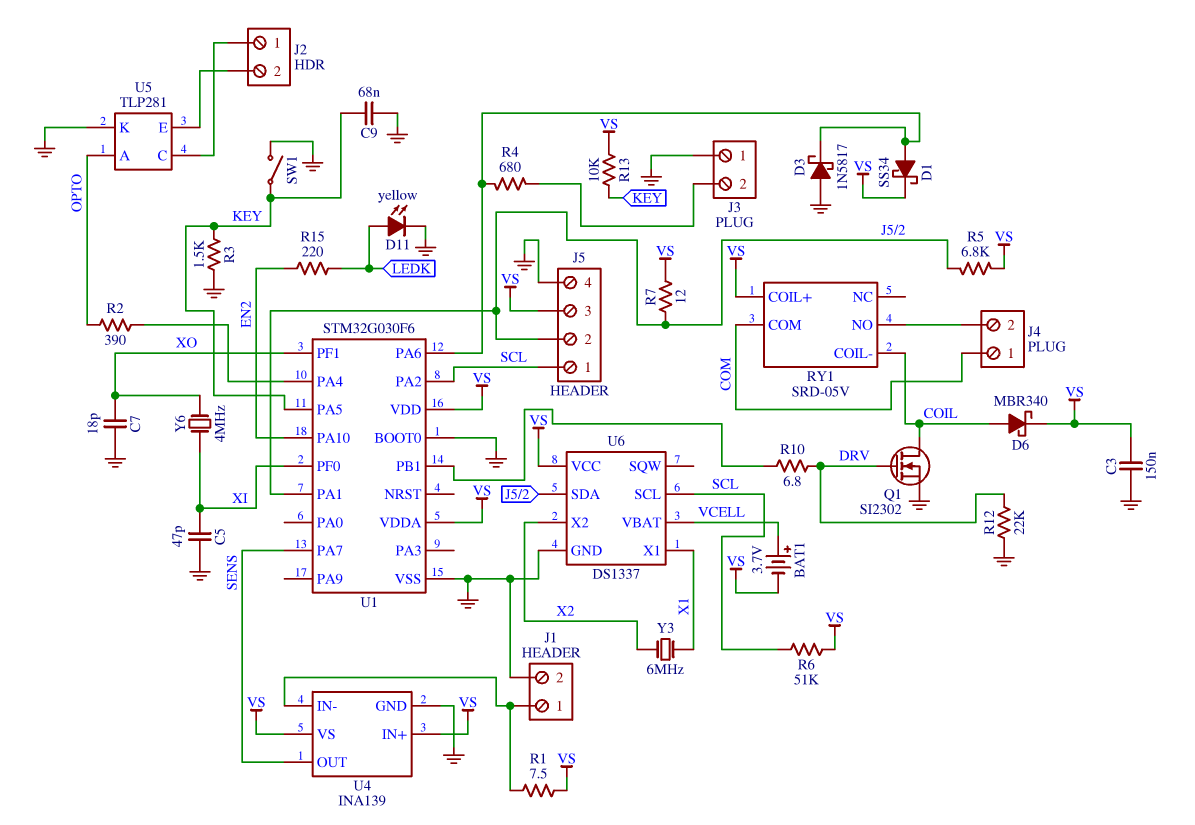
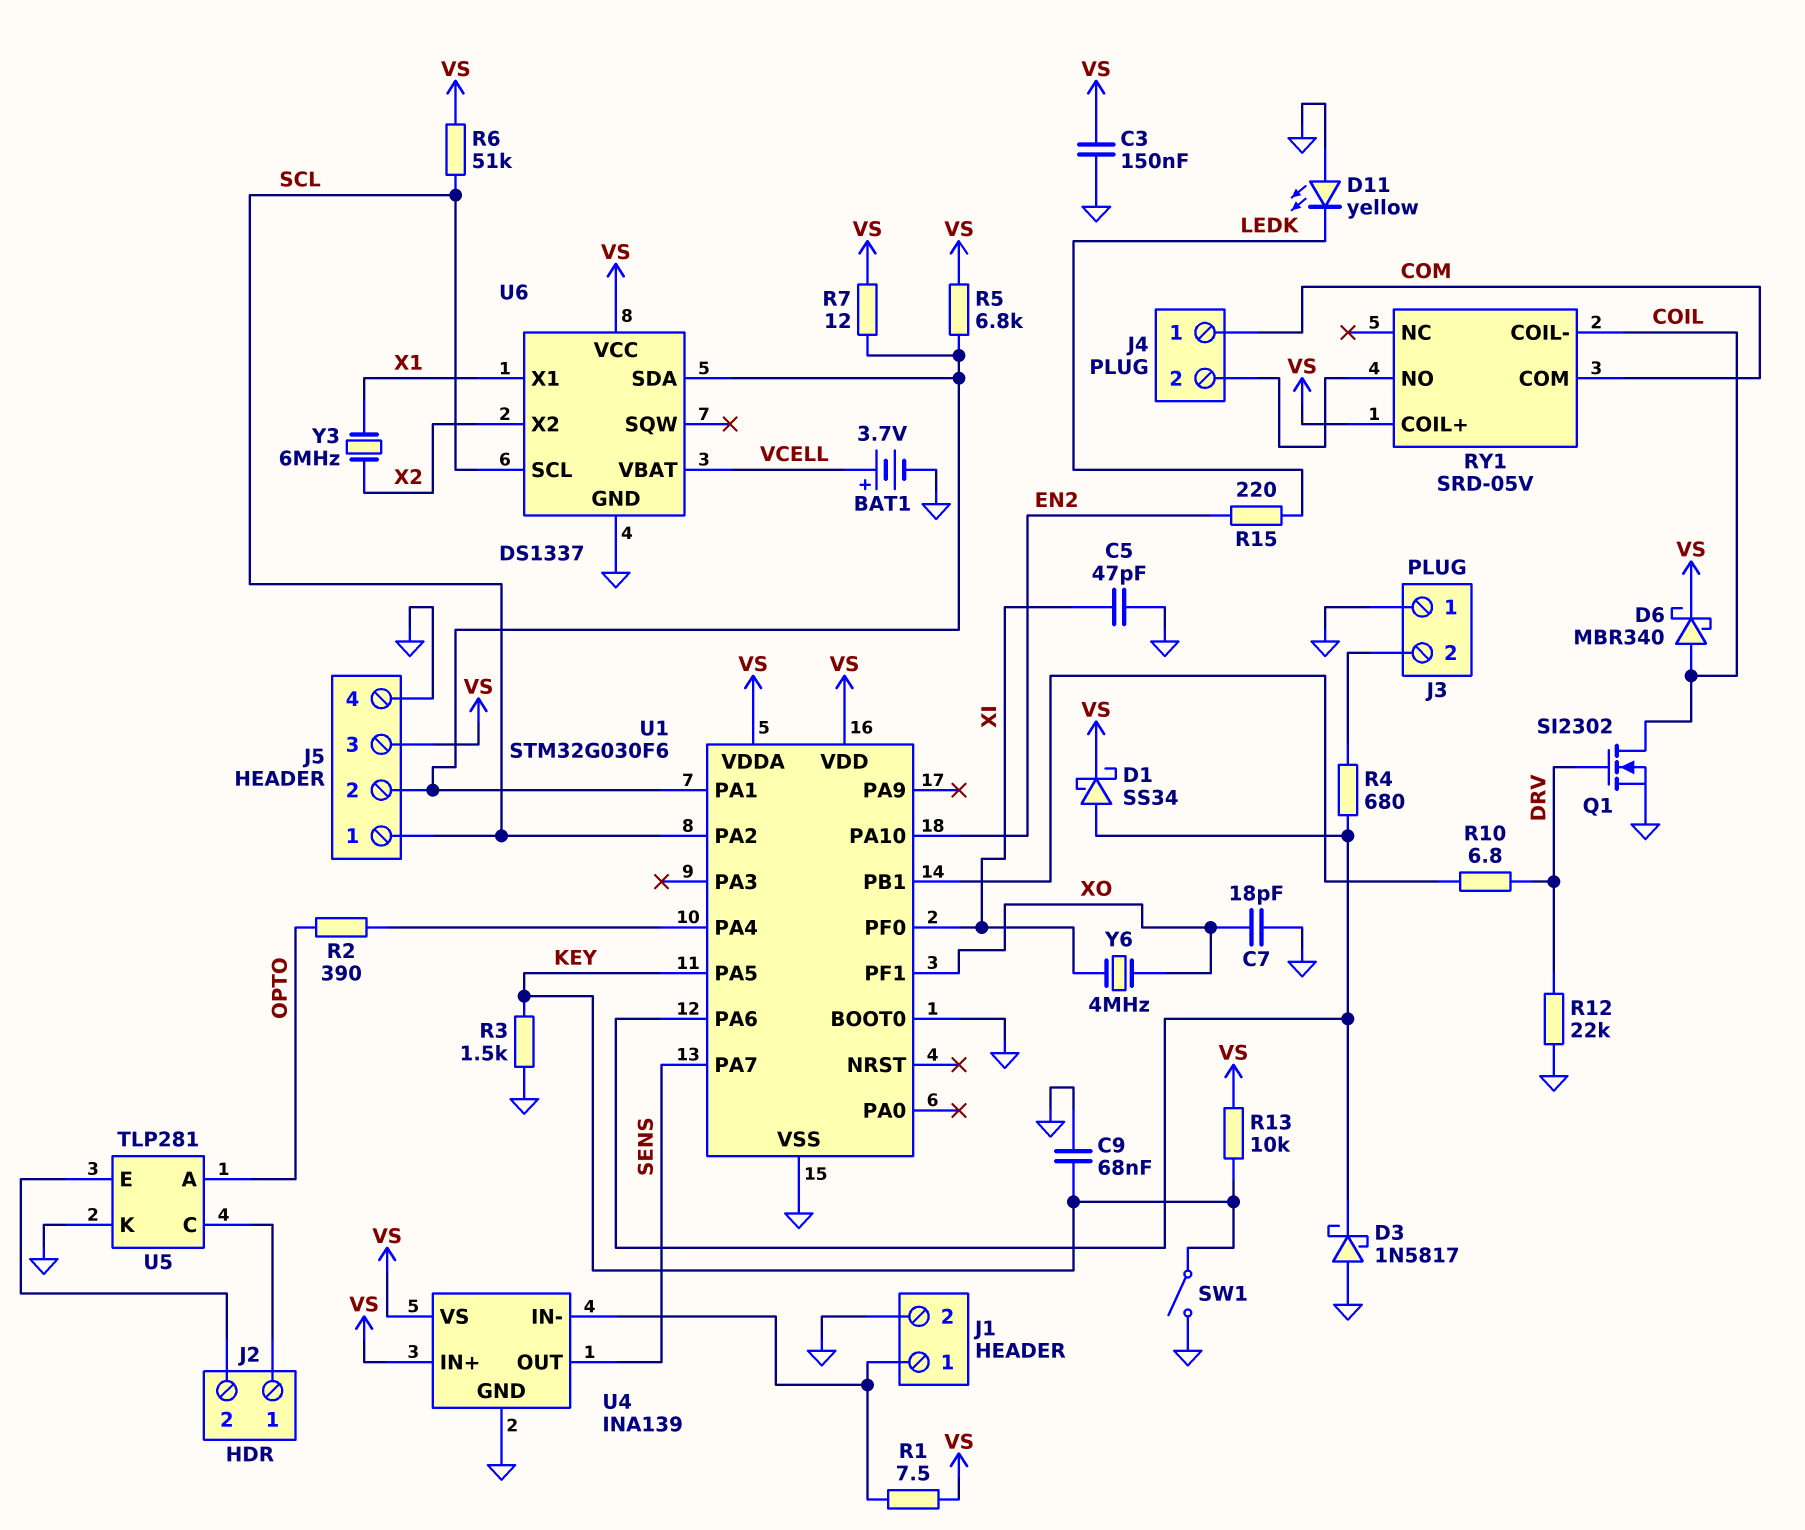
BAT1: 3.7V (plus VCELL, minus VS) -> 3.7V (plus VCELL, minus GND)
D11: LED yellow (A LEDK, K GND) -> LED yellow (A GND, K LEDK)

